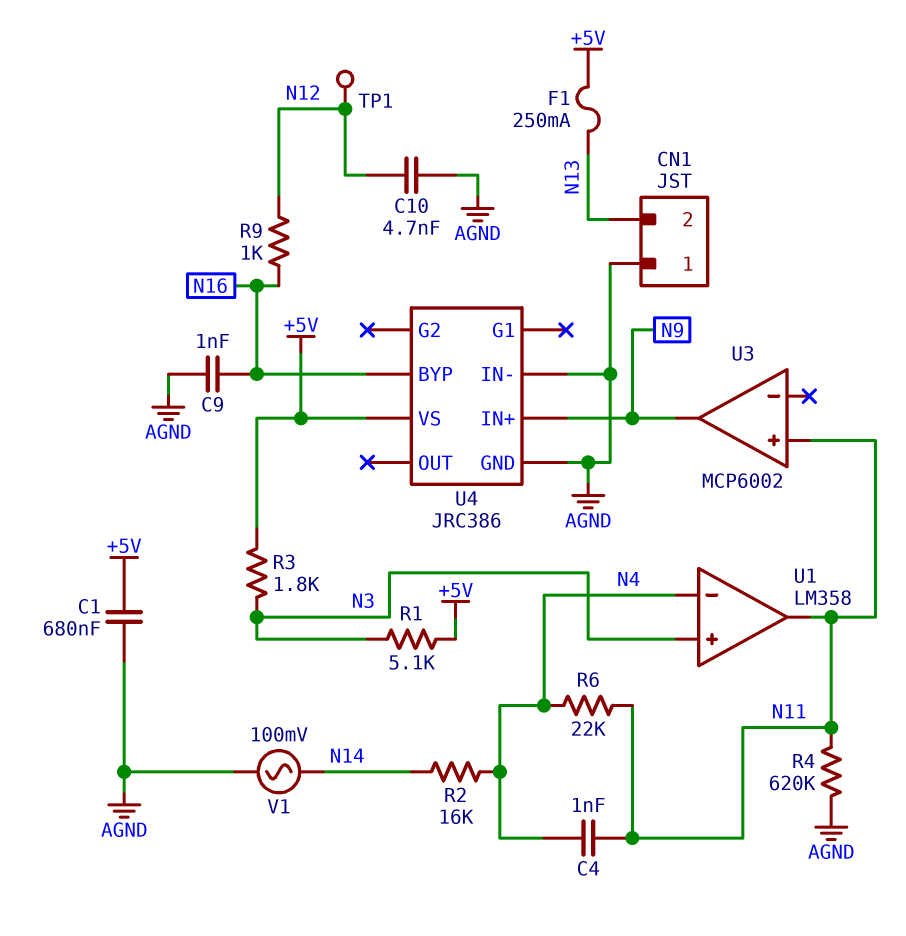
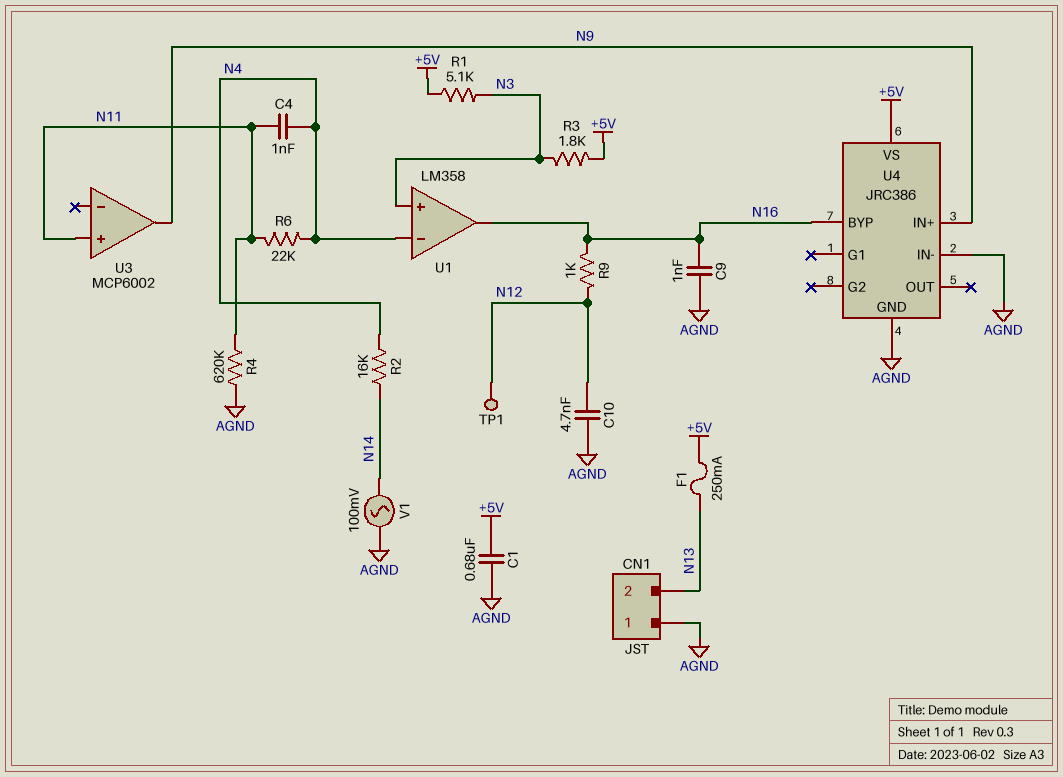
U1 pin out: N11 -> N16

